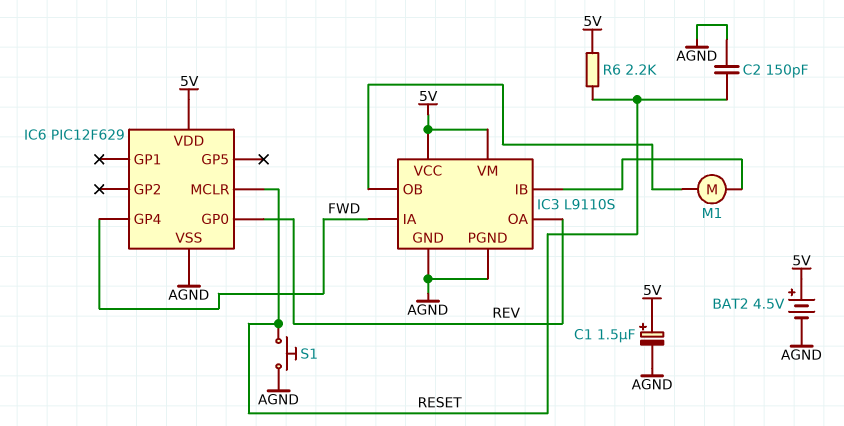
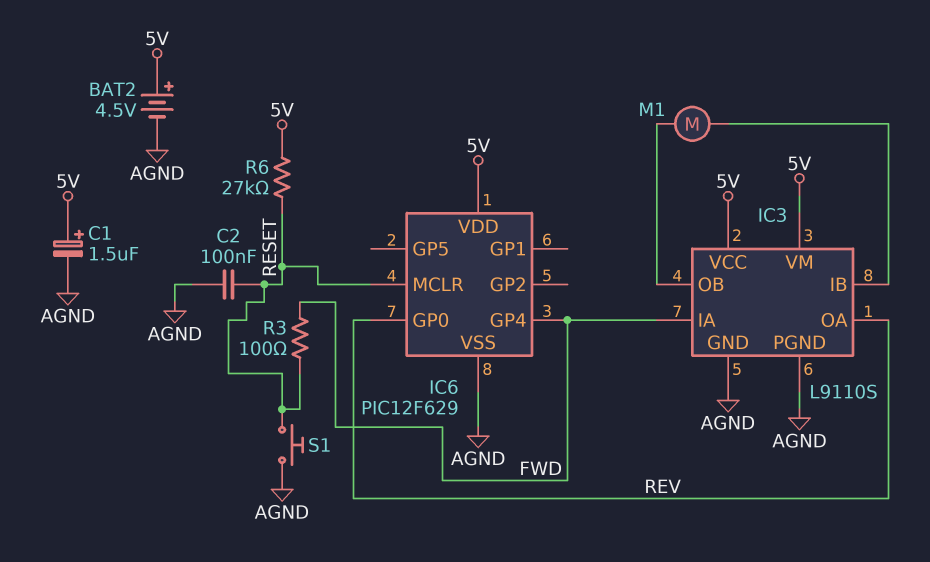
C2: 150pF (AGND, RESET) -> 100nF (AGND, RESET)
R3: none -> 100 (FWD, RESET)
R6: 2.2k (5V, RESET) -> 27k (5V, RESET)

